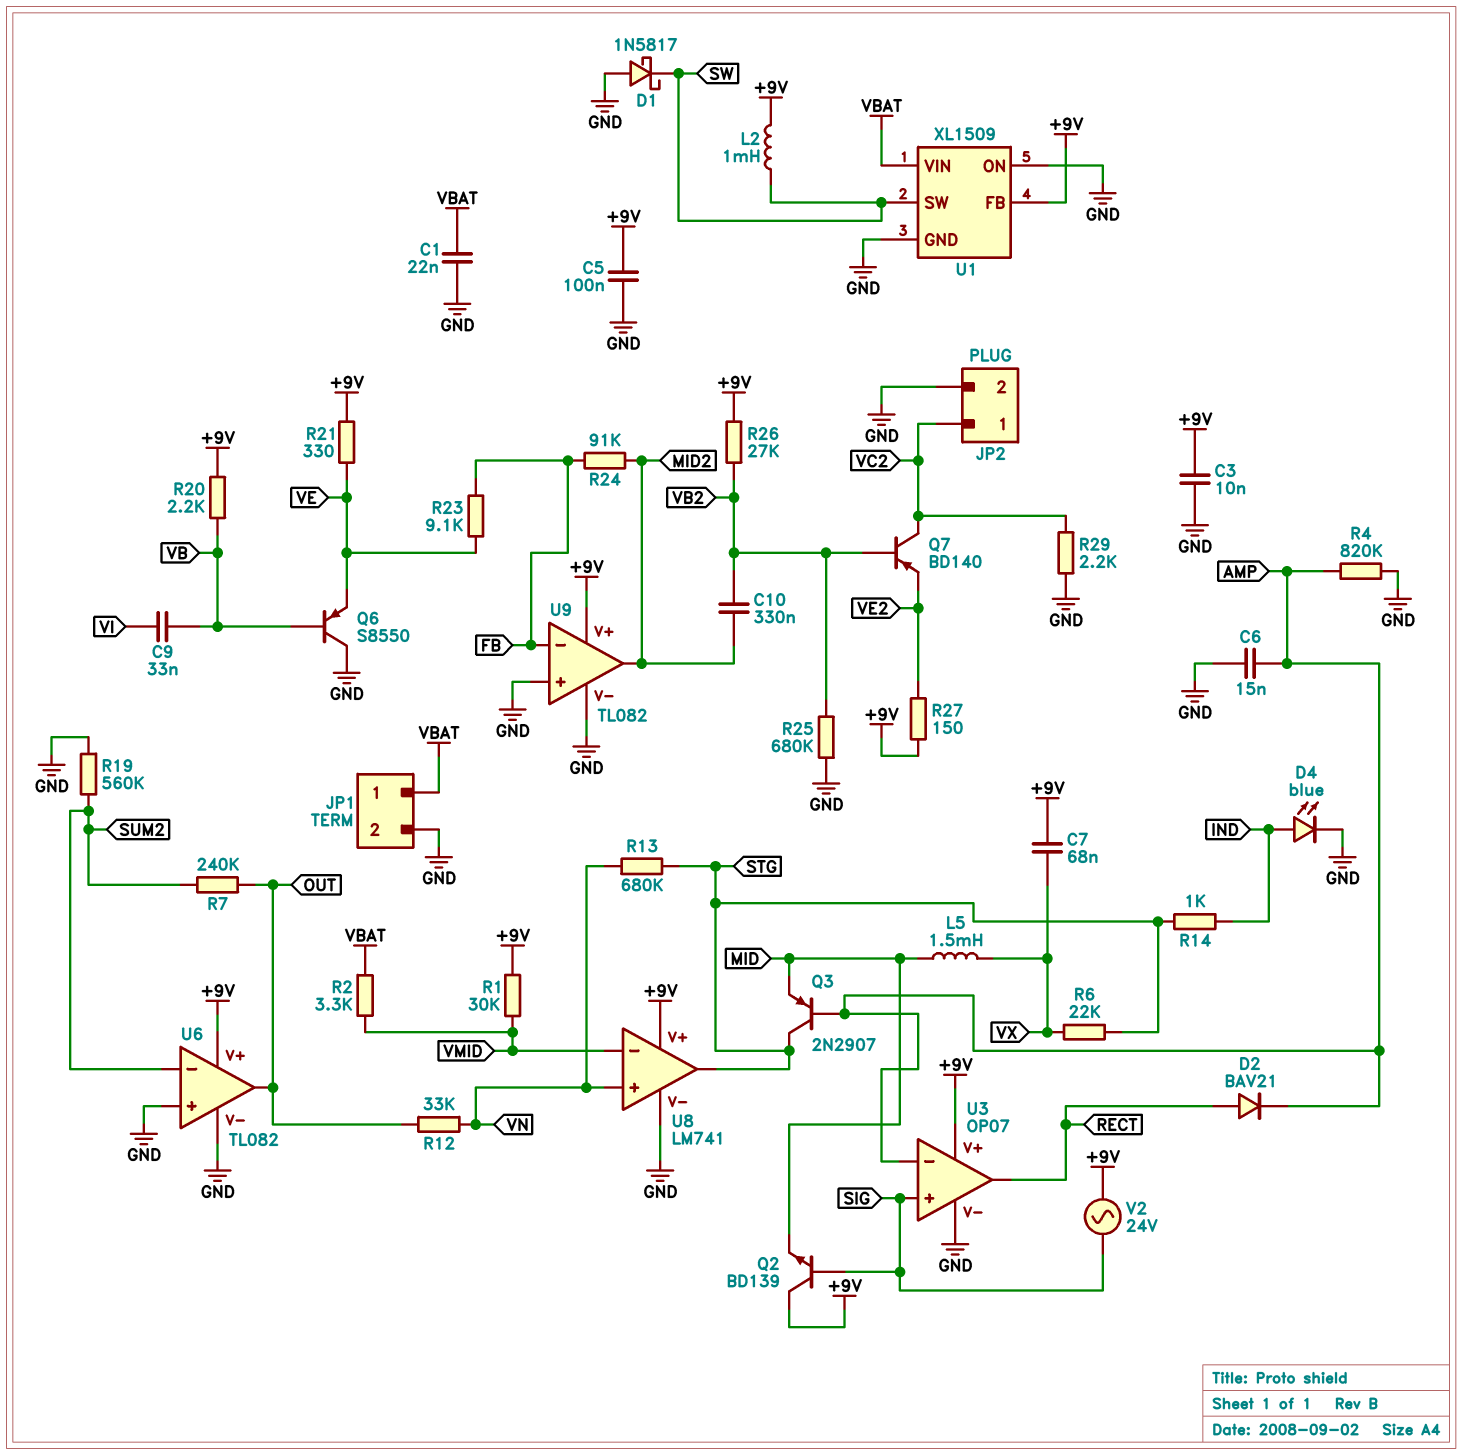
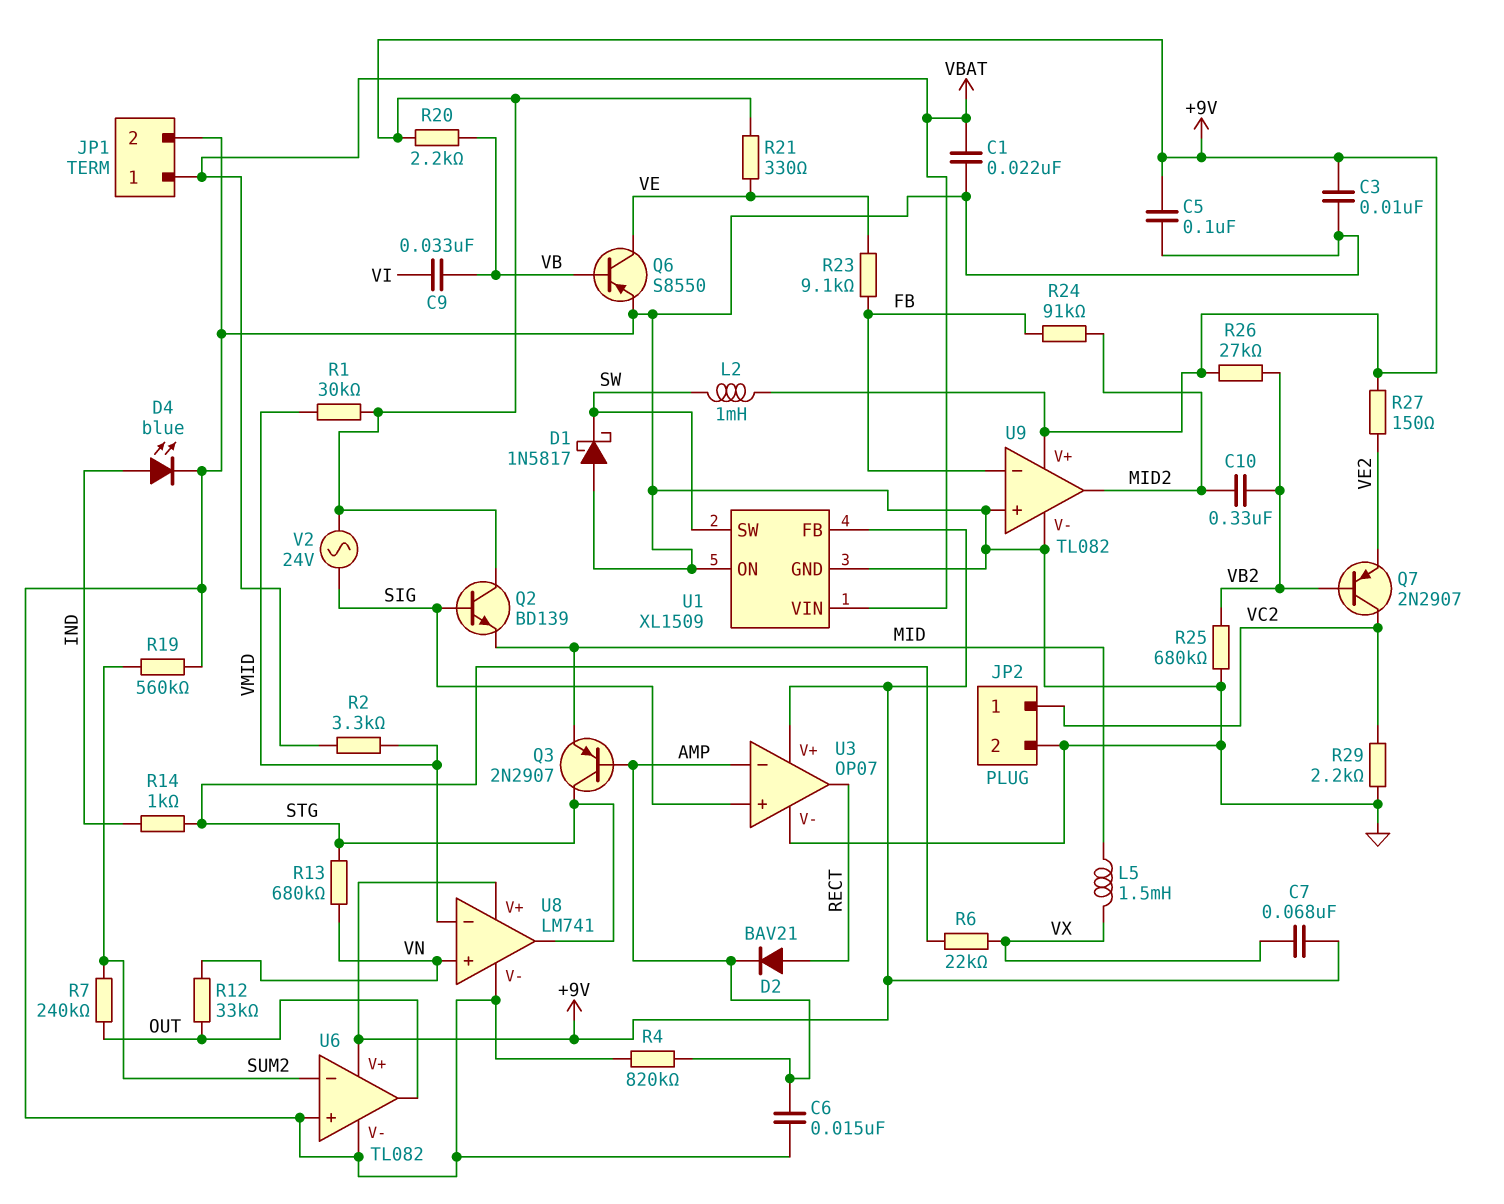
Q6: PNP S8550 (B VB, C GND, E VE) -> PNP S8550 (B VB, C VE, E GND)
Q7: PNP BD140 (B VB2, C VC2, E VE2) -> PNP 2N2907 (B VB2, C VC2, E VE2)

